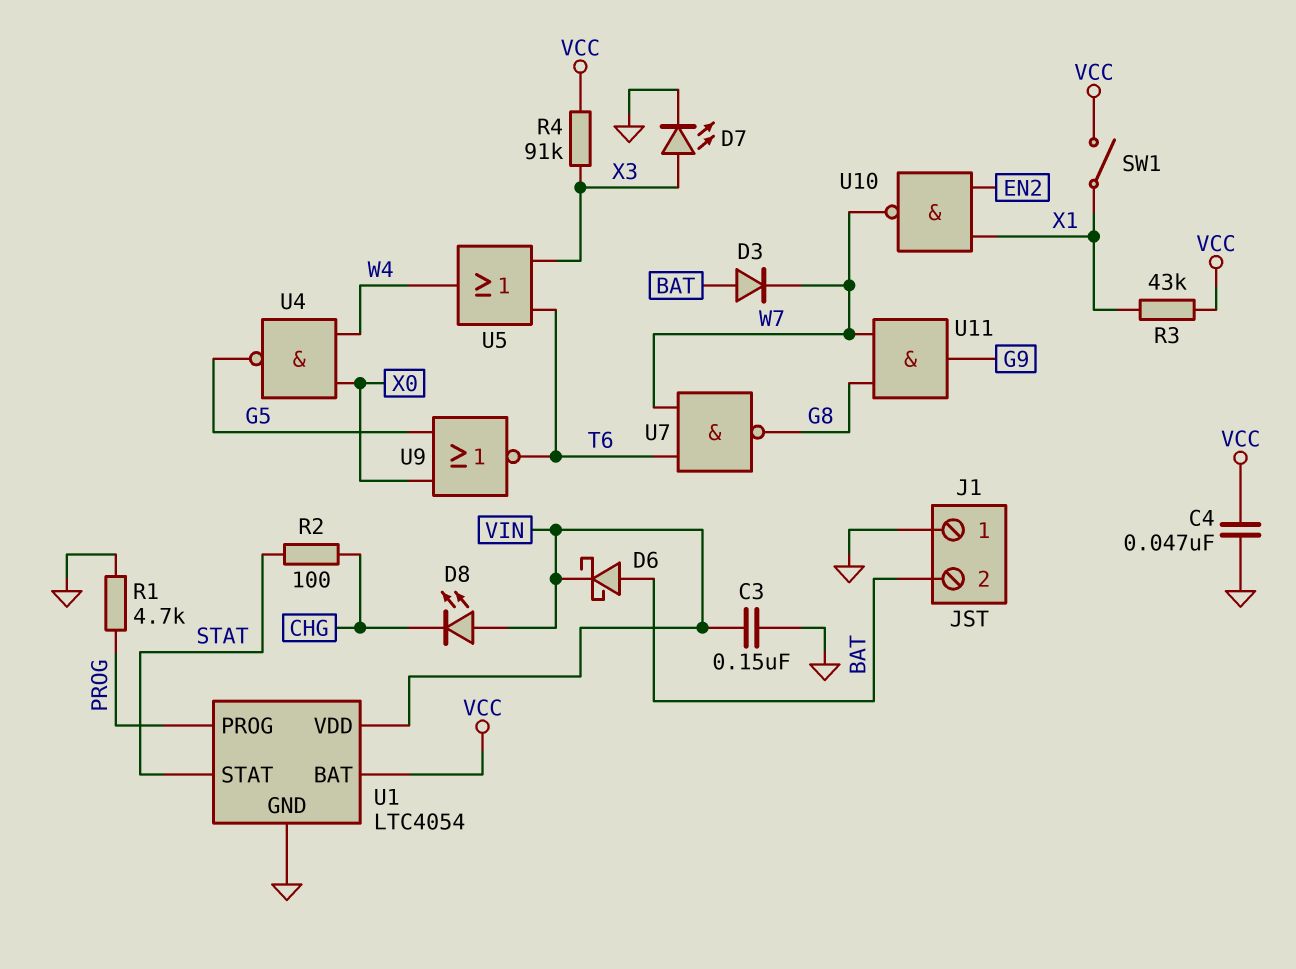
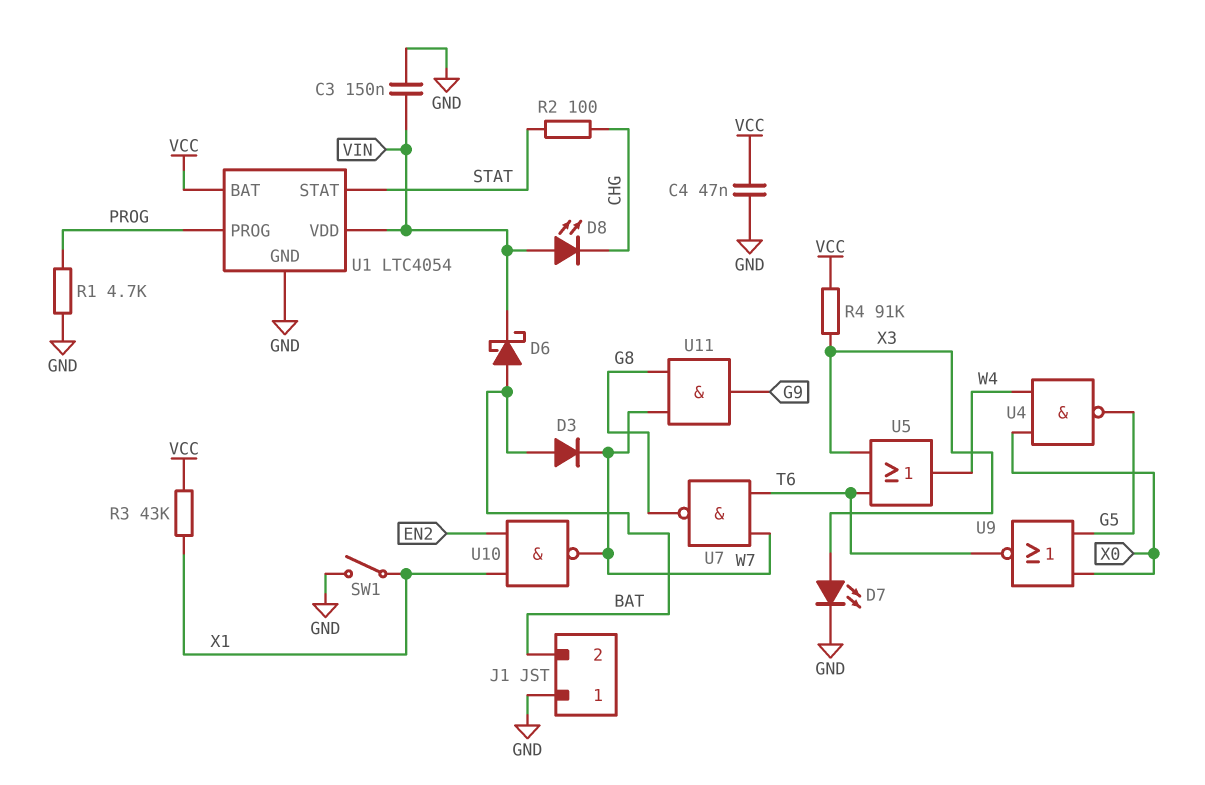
SW1: switch (VCC, X1) -> switch (GND, X1)

